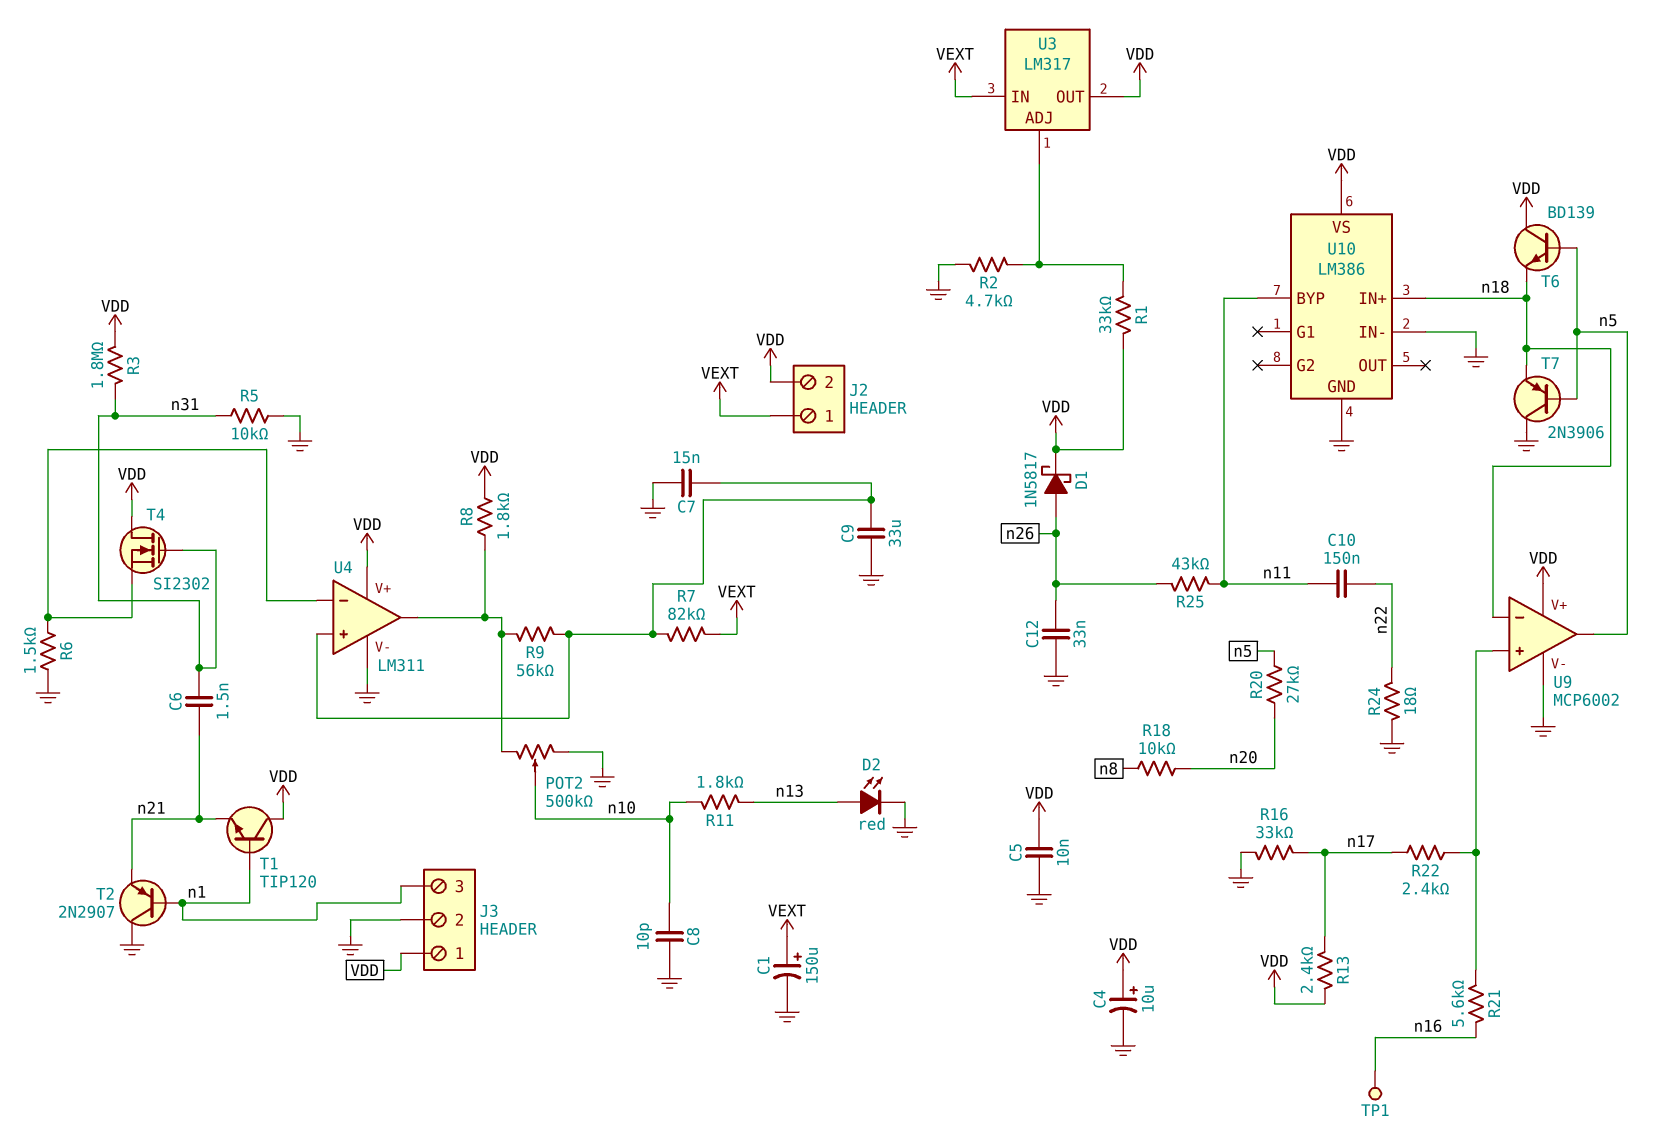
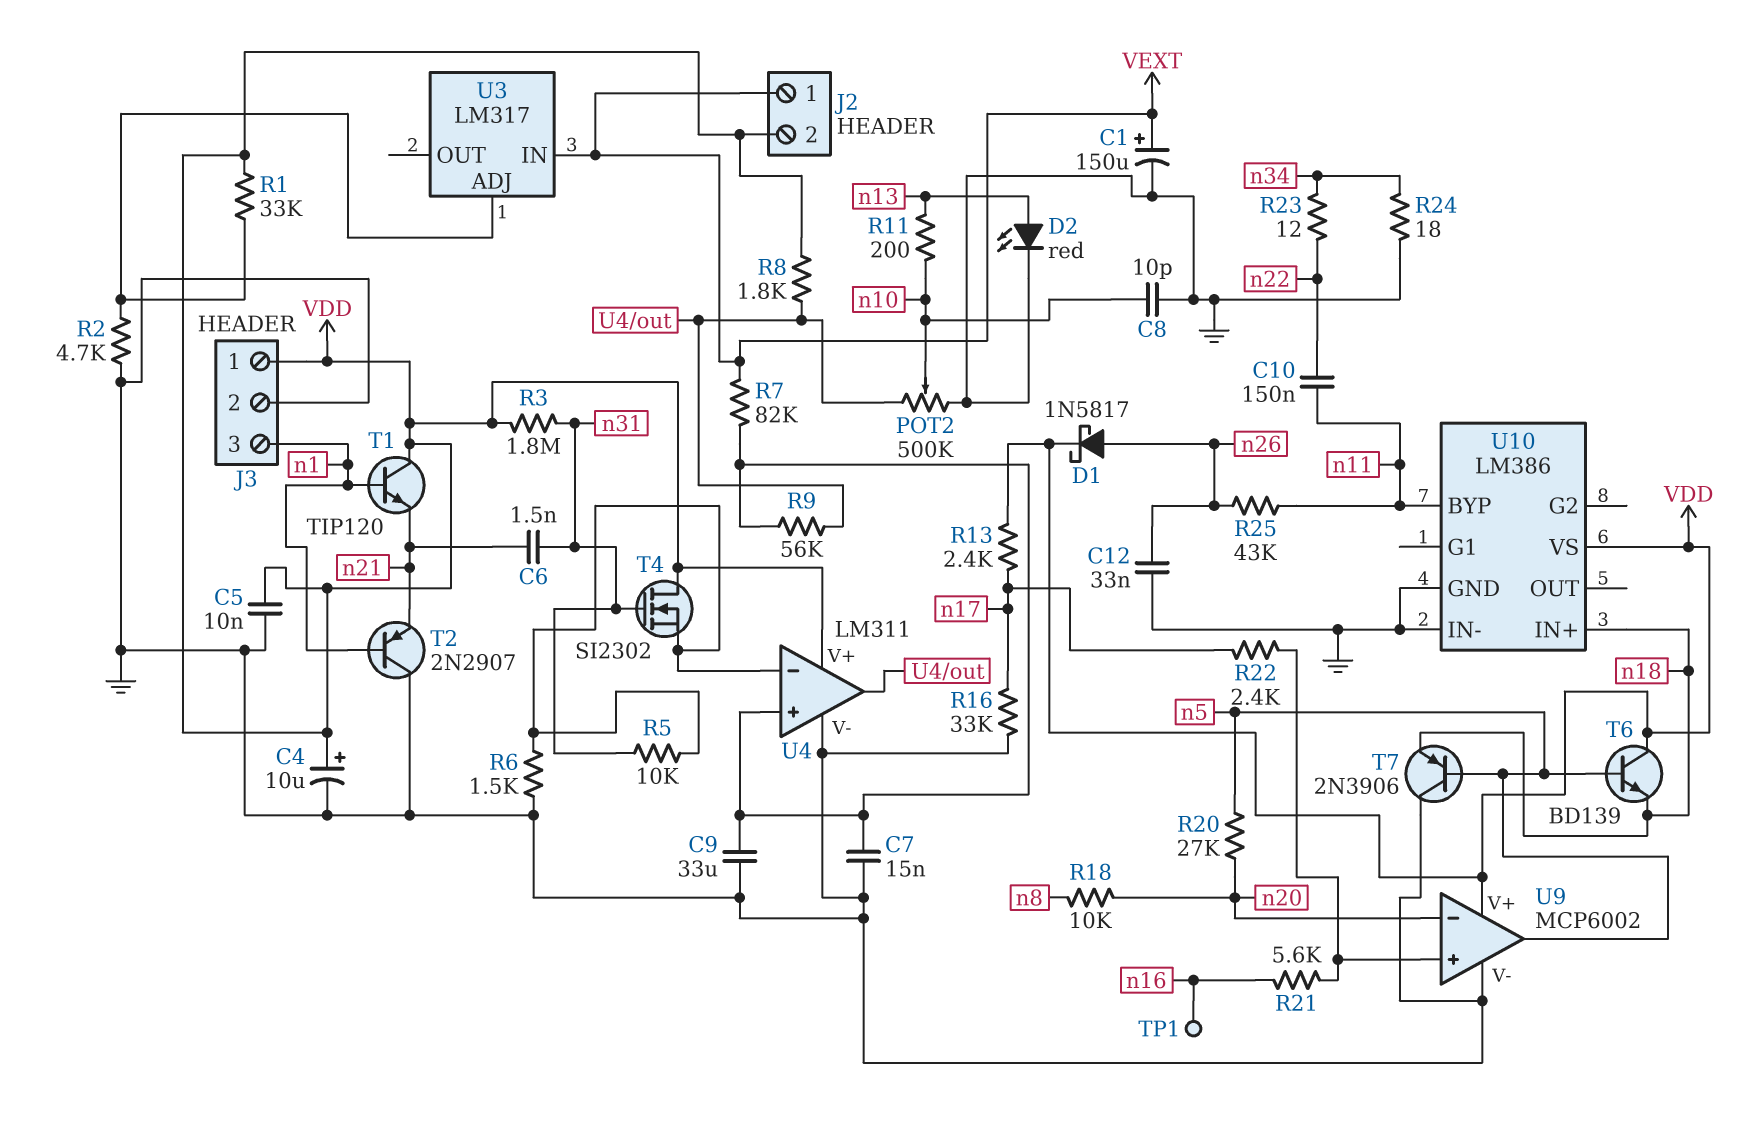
R5: 10k (GND, n31) -> 10k (U4/in-, n31)
R11: 1.8k (n10, n13) -> 200 (n10, n13)
R23: none -> 12 (n22, n34)
R24: 18 (GND, n22) -> 18 (GND, n34)
U3 pin OUT: VDD -> none
U9 pin in-: n18 -> n20

